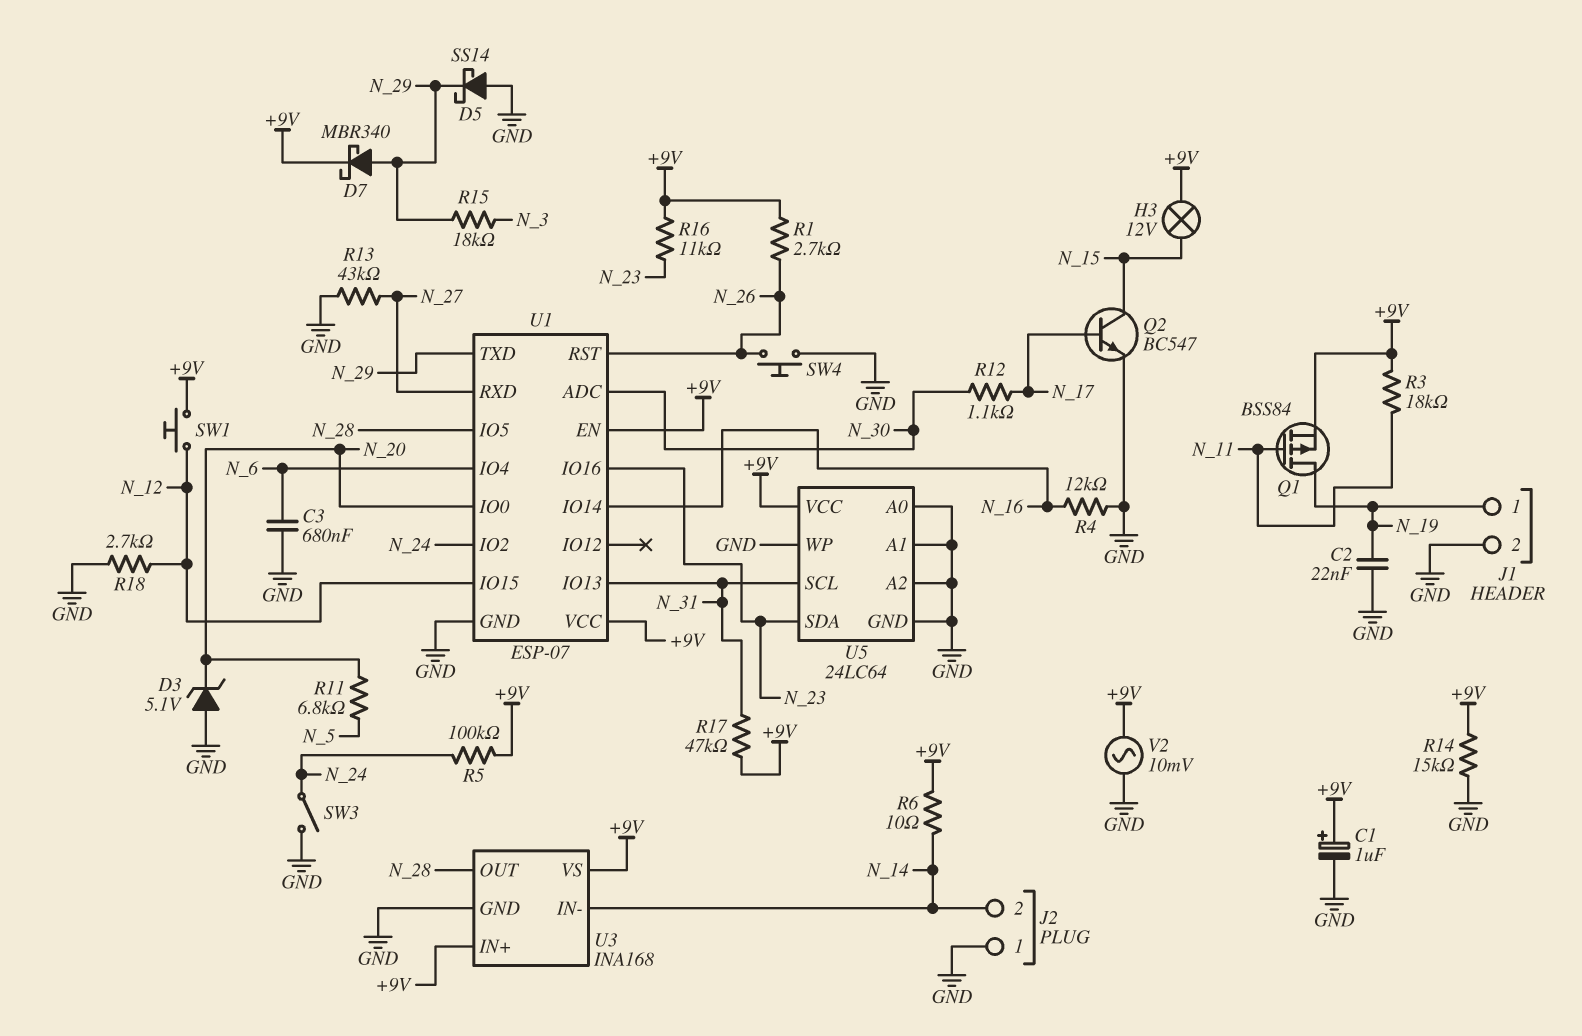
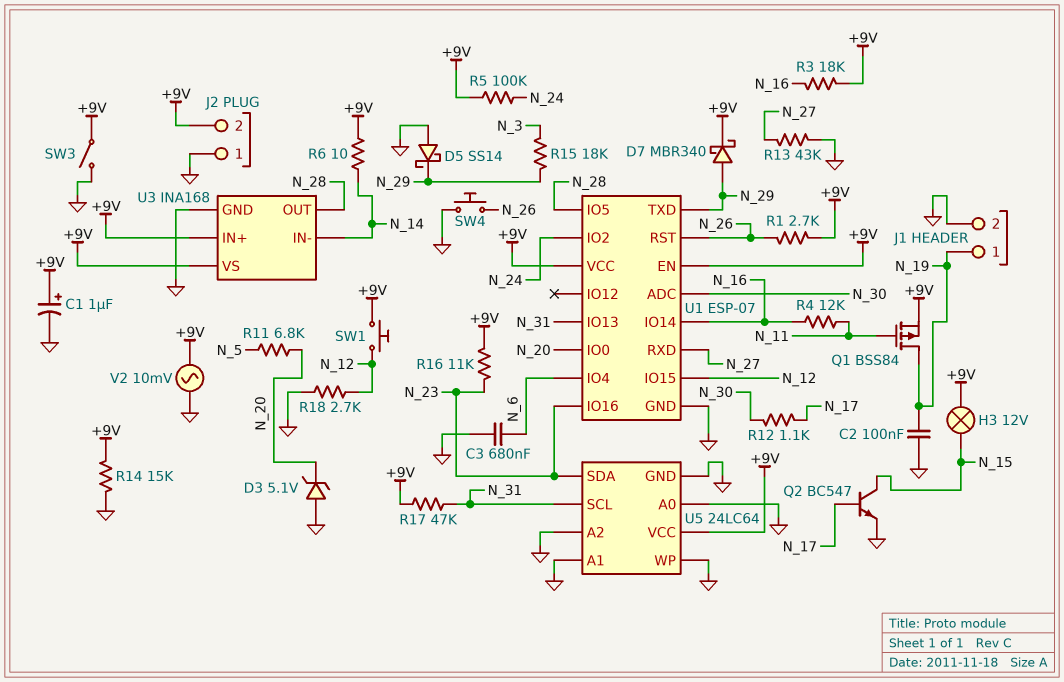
C2: 22nF (GND, N_19) -> 100nF (GND, N_19)
J2 pin 2: N_14 -> +9V
R3: 18k (+9V, N_11) -> 18k (+9V, N_16)
R4: 12k (GND, N_16) -> 12k (N_11, N_16)
SW3: switch (GND, N_24) -> switch (+9V, GND)

